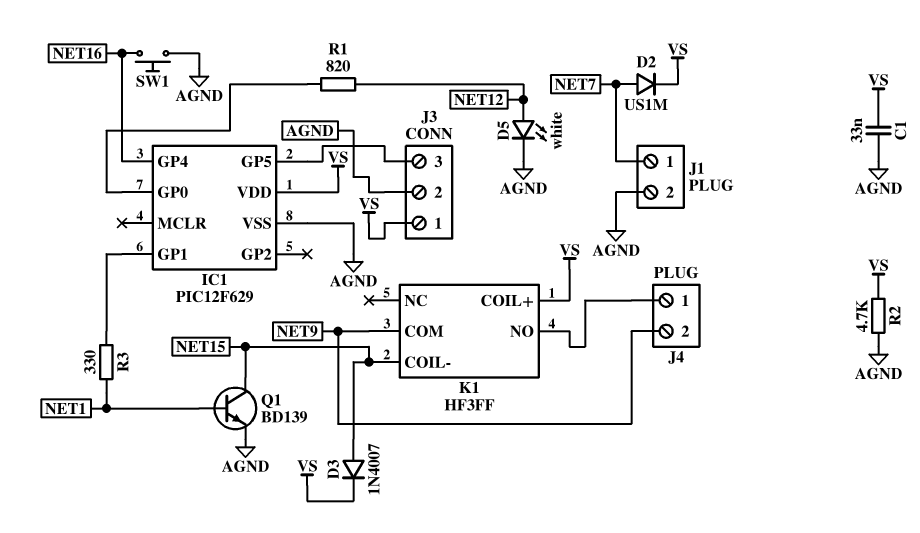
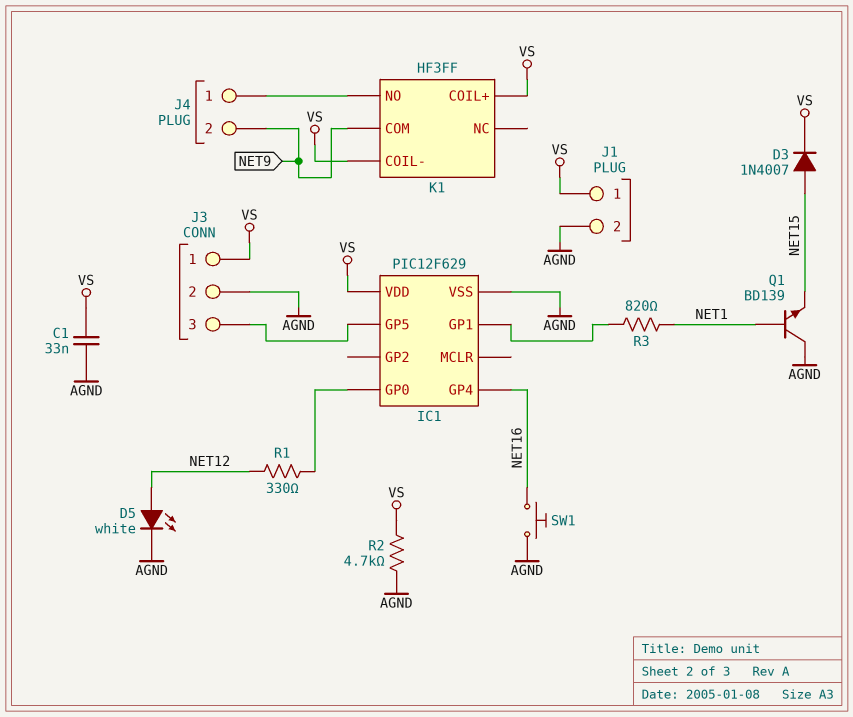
D2: diode US1M (A NET7, K VS) -> none
J1 pin 1: NET7 -> VS
K1 pin COIL-: NET15 -> VS
Q1: NPN BD139 (B NET1, C NET15, E AGND) -> NPN BD139 (B NET1, C AGND, E NET15)
R1: 820 (IC1/GP0, NET12) -> 330 (IC1/GP0, NET12)
R3: 330 (IC1/GP1, NET1) -> 820 (IC1/GP1, NET1)

